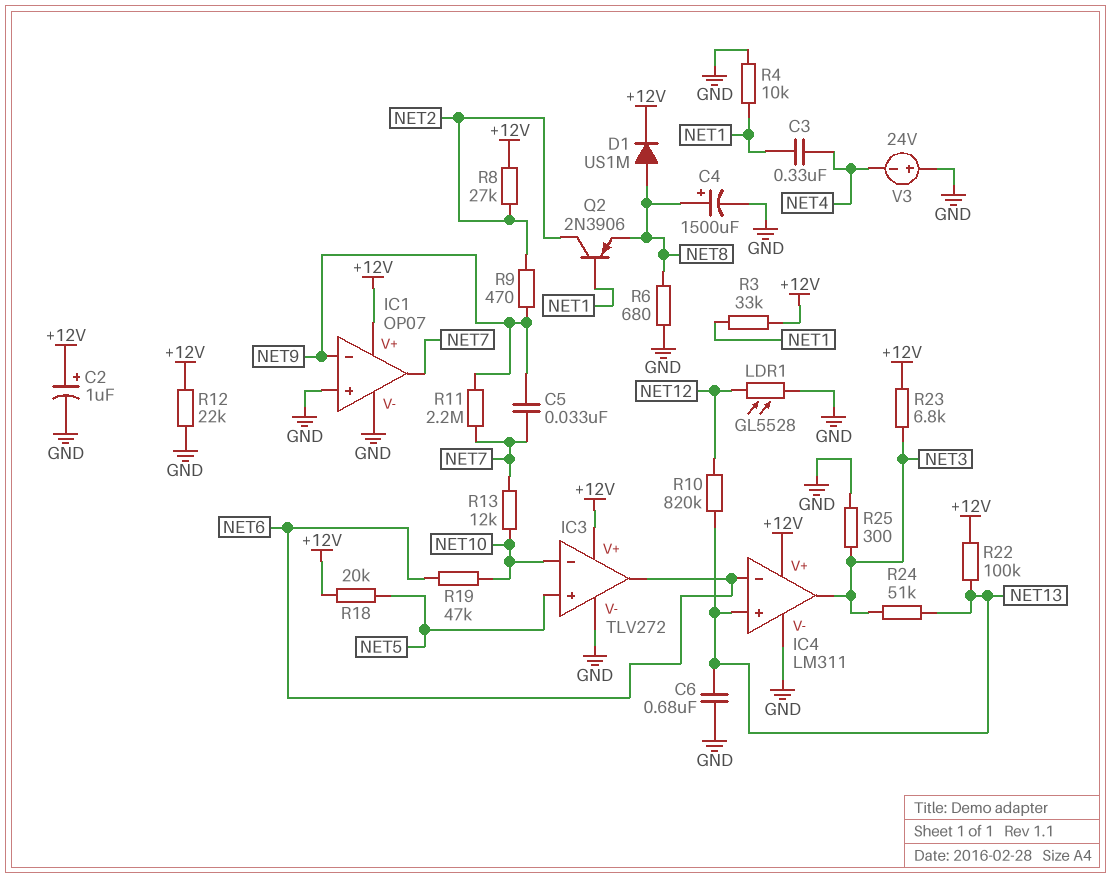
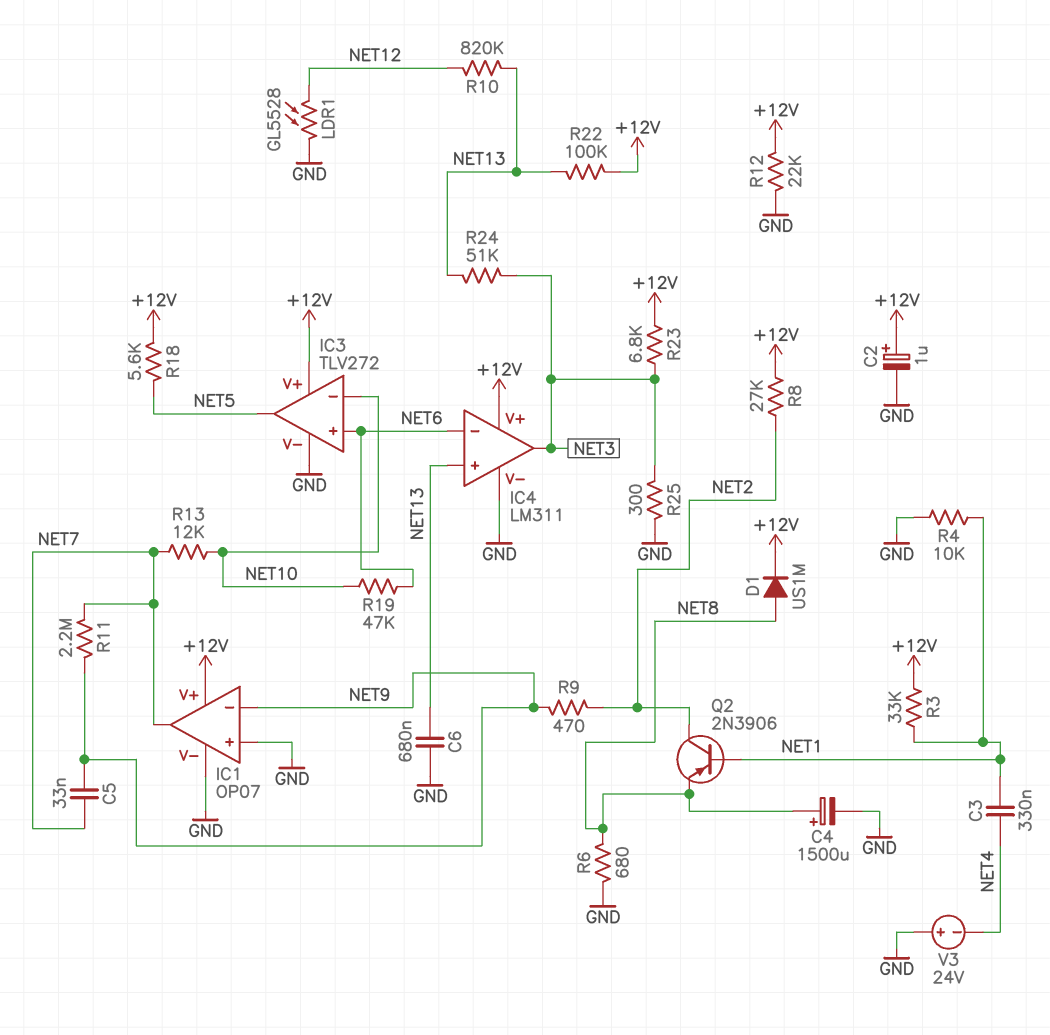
IC3 pin in+: NET5 -> NET6
IC3 pin out: NET6 -> NET5
R18: 20k (+12V, NET5) -> 5.6k (+12V, NET5)

